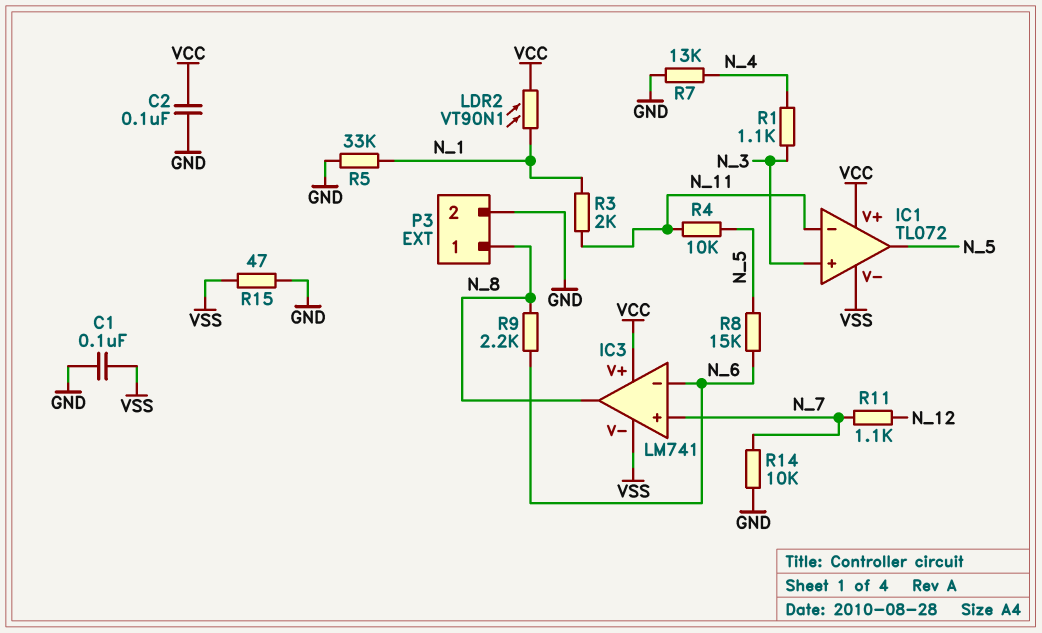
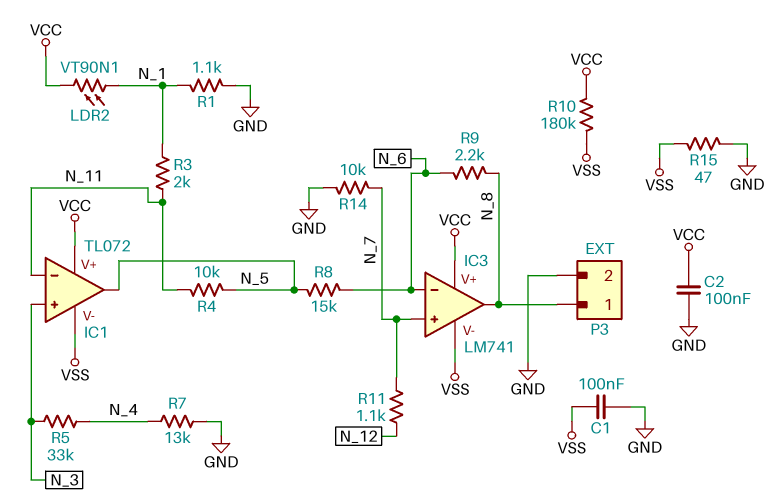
R1: 1.1k (N_3, N_4) -> 1.1k (GND, N_1)
R5: 33k (GND, N_1) -> 33k (N_3, N_4)
R10: none -> 180k (VCC, VSS)

